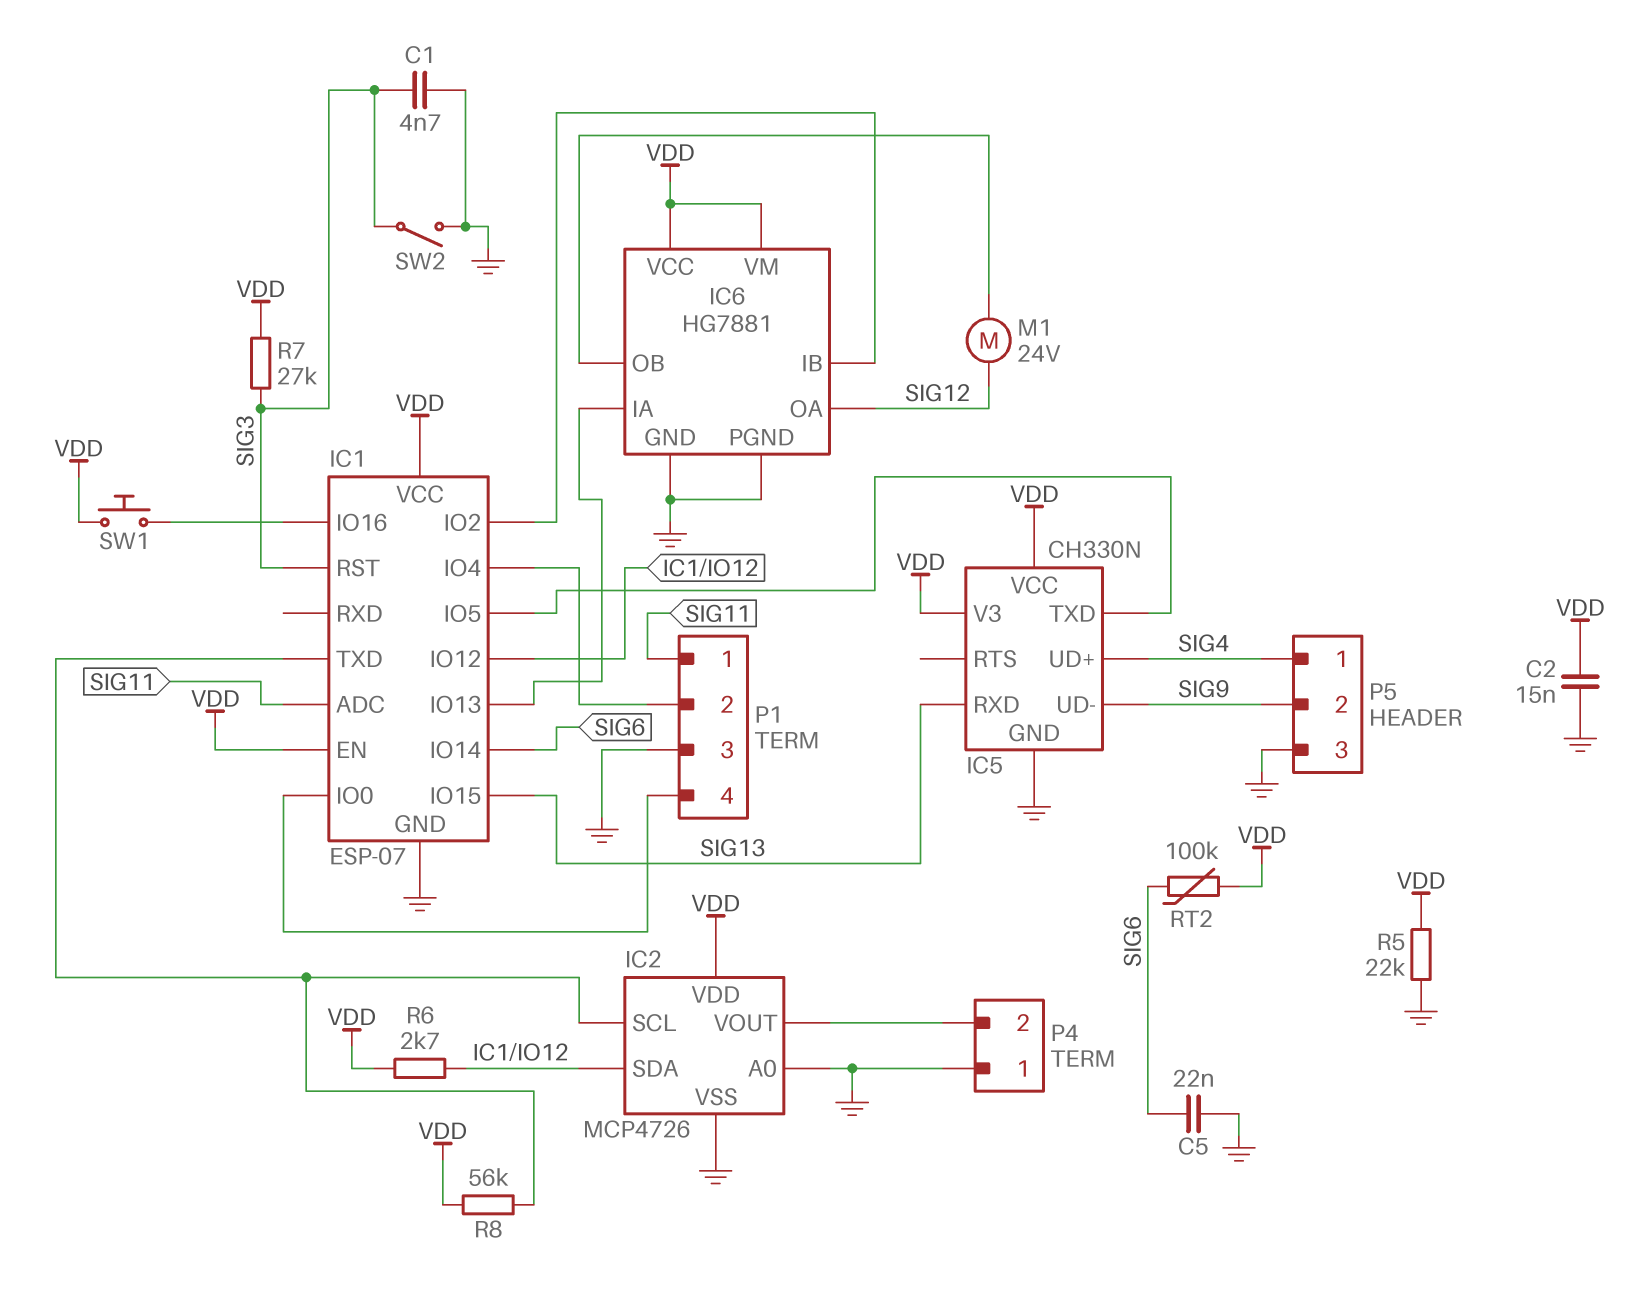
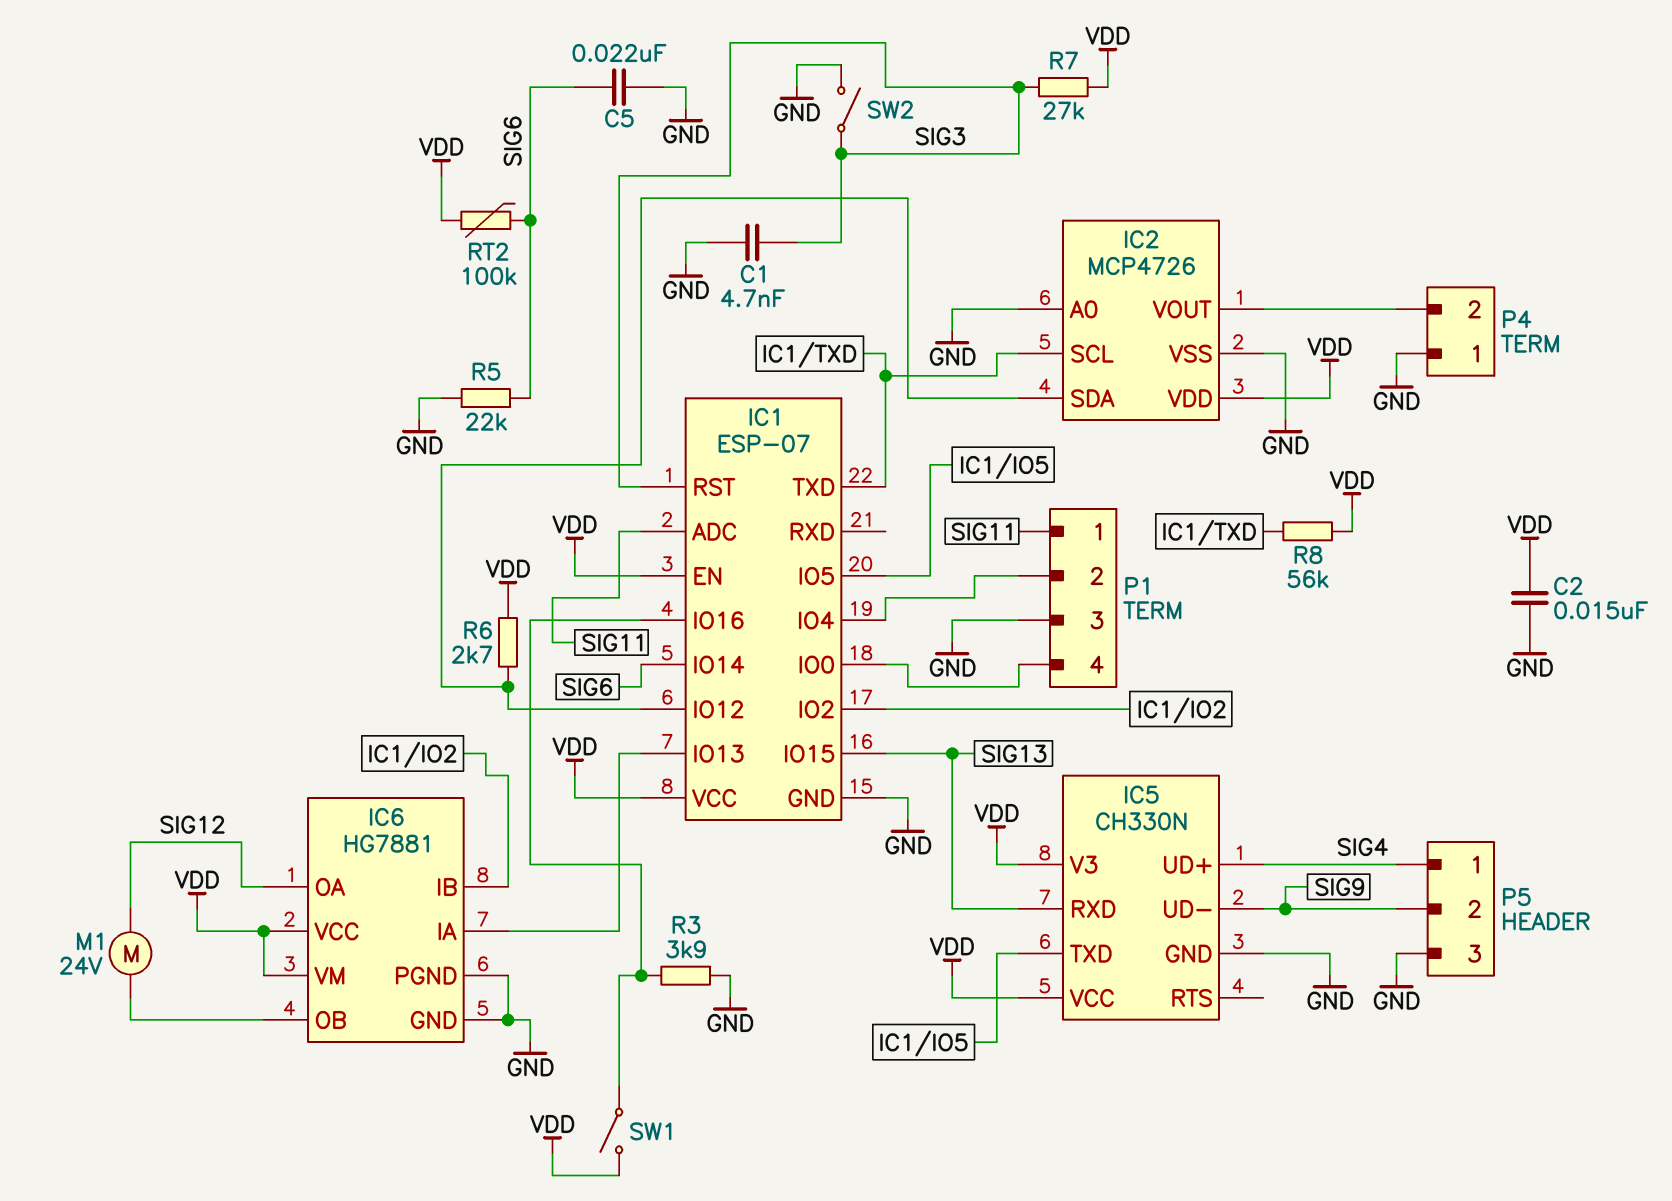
R3: none -> 3.9k (GND, IC1/IO16)
R5: 22k (GND, VDD) -> 22k (GND, SIG6)
SW1: button (IC1/IO16, VDD) -> switch (IC1/IO16, VDD)

